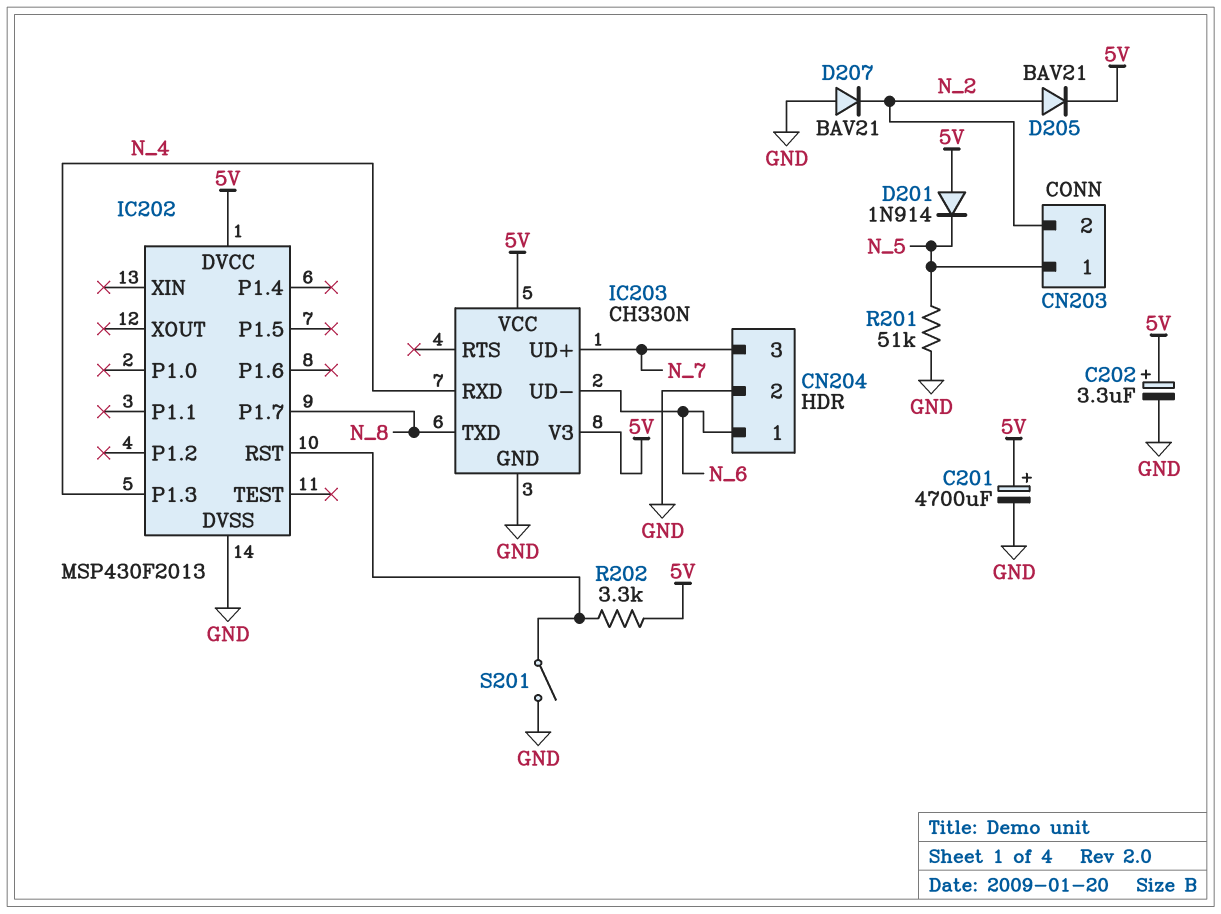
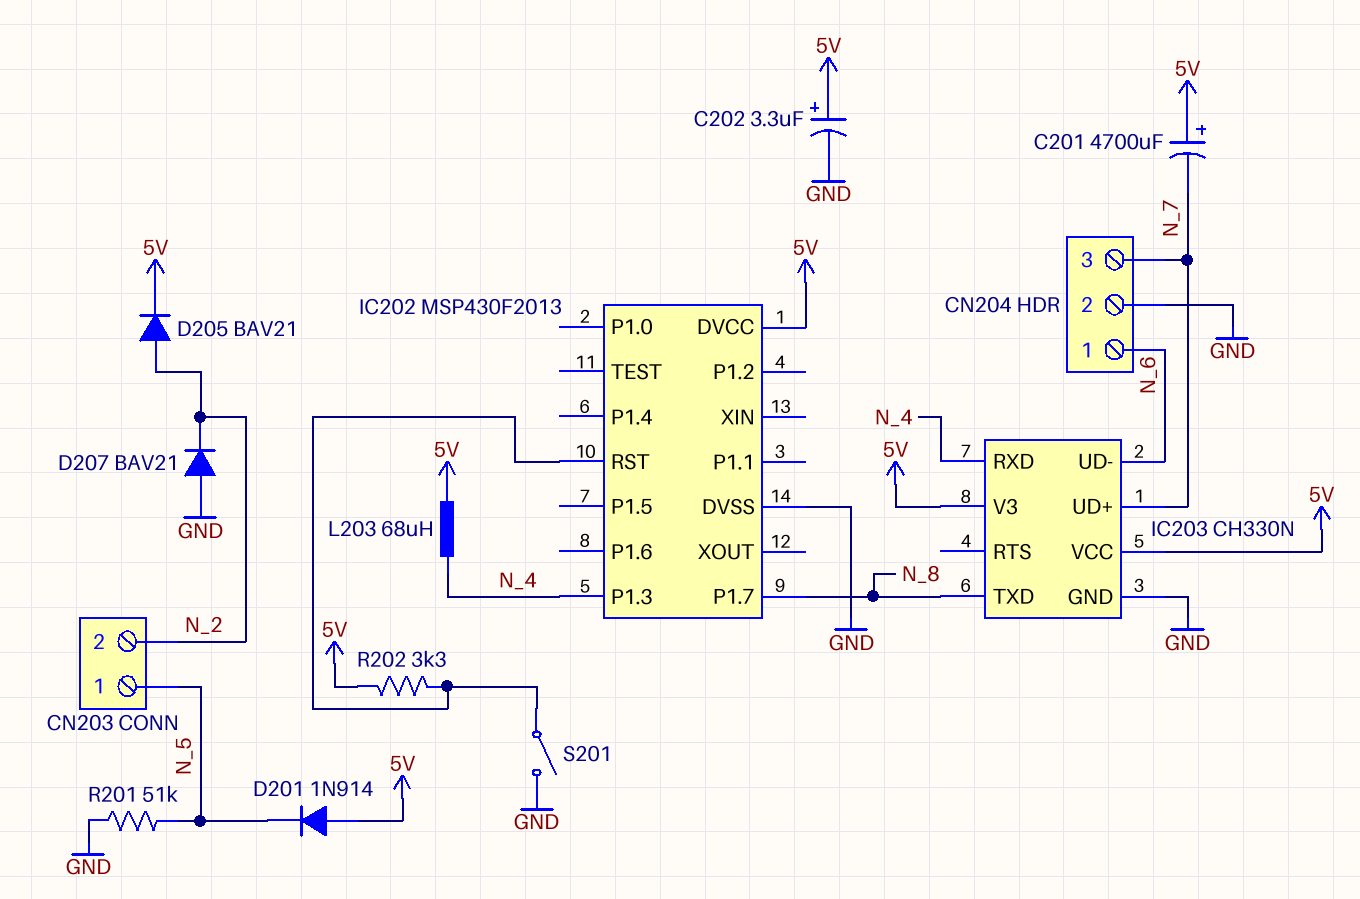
C201: 4700uF (plus 5V, minus GND) -> 4700uF (plus 5V, minus N_7)
L203: none -> 68uH (5V, N_4)

